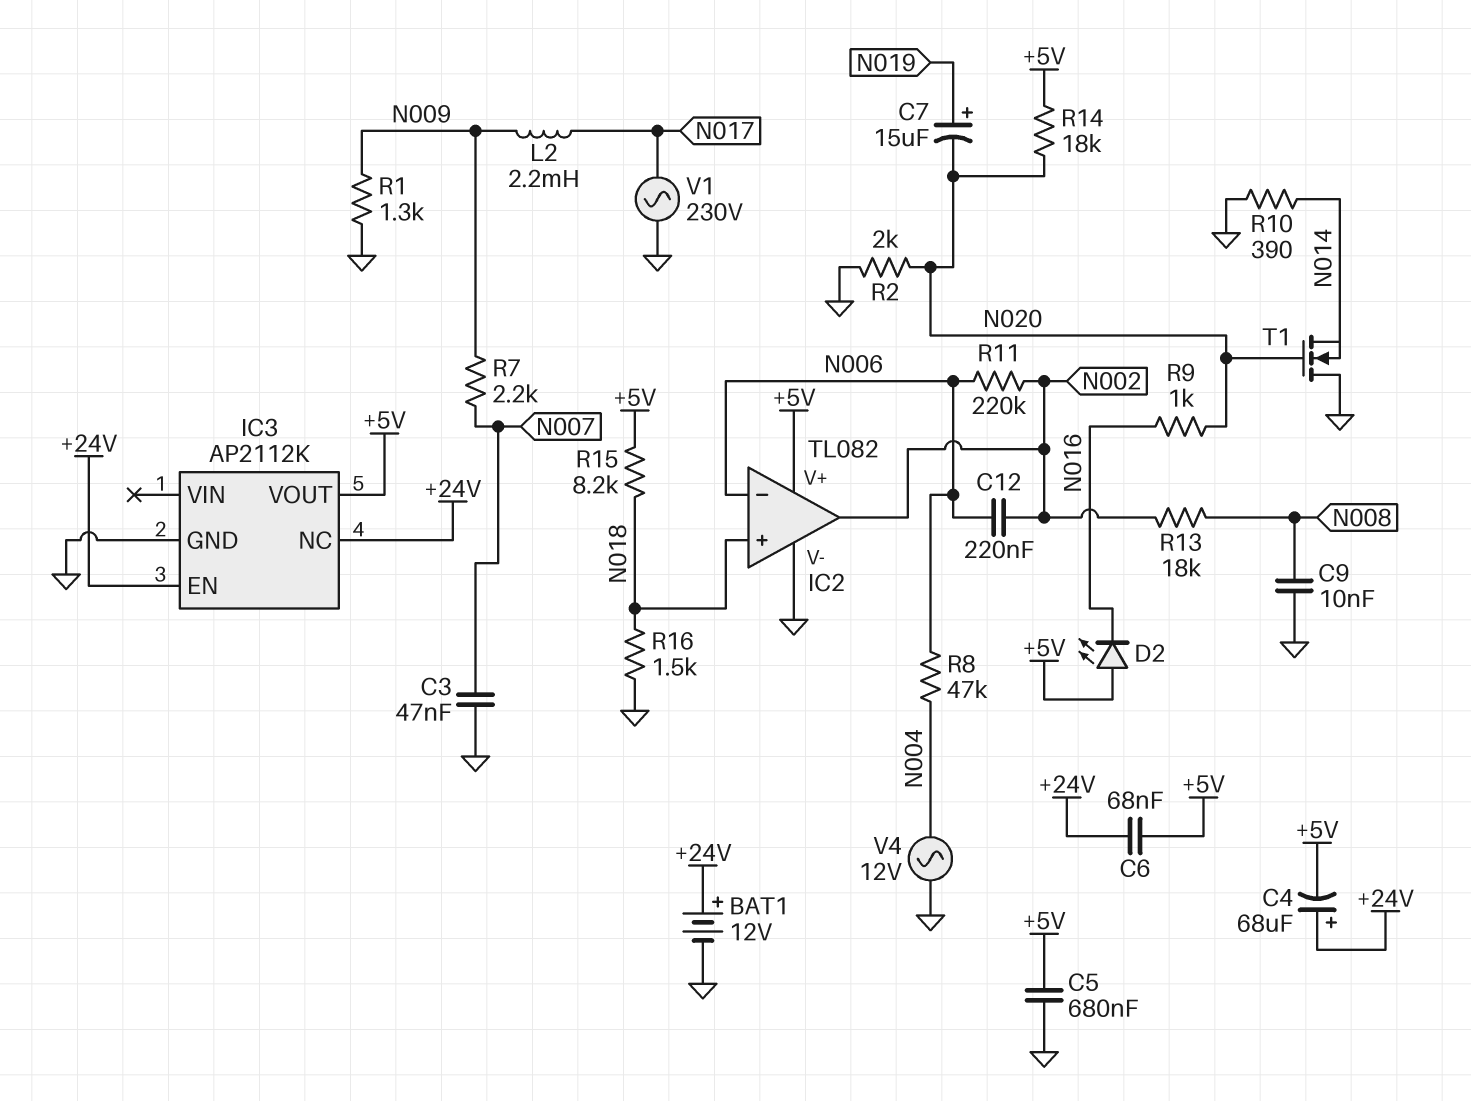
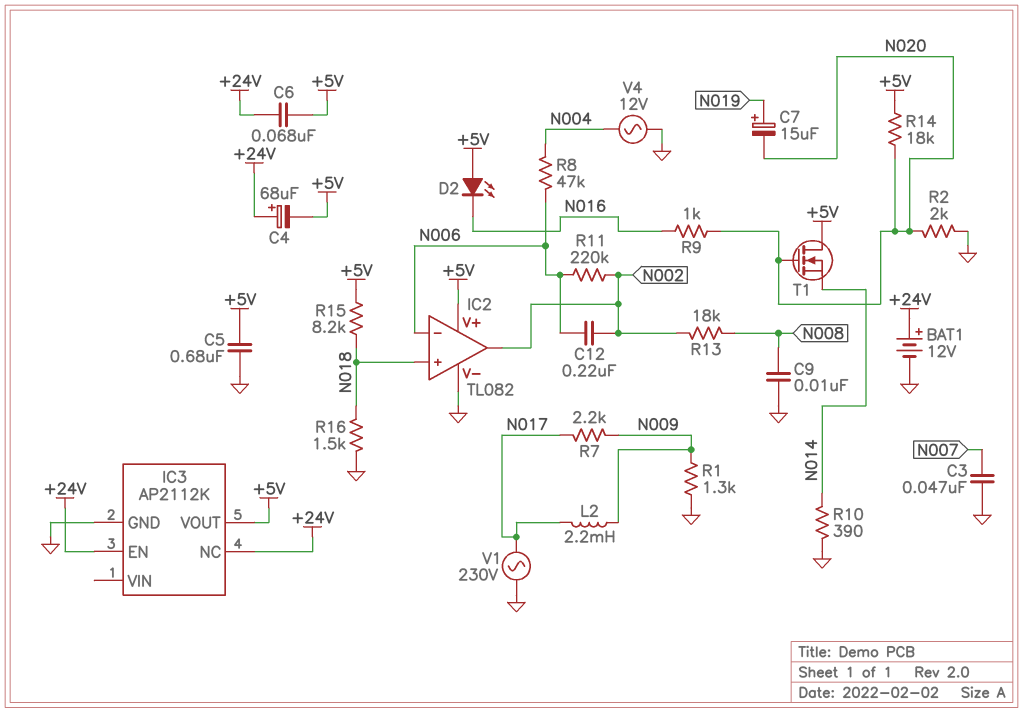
R7: 2.2k (N007, N009) -> 2.2k (N009, N017)
T1: NMOS (G N020, D GND, S N014) -> NMOS (G N020, D +5V, S N014)

